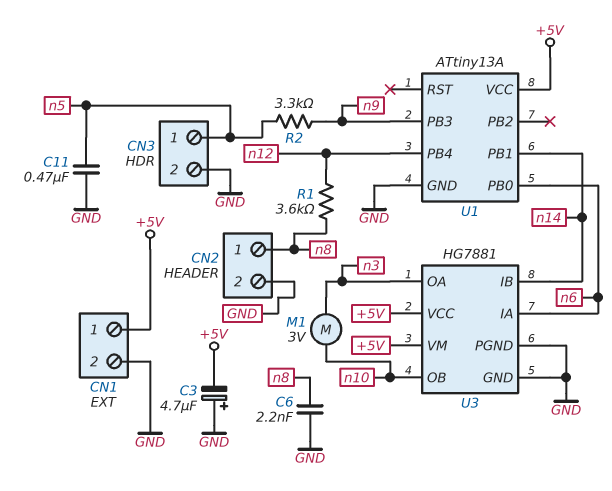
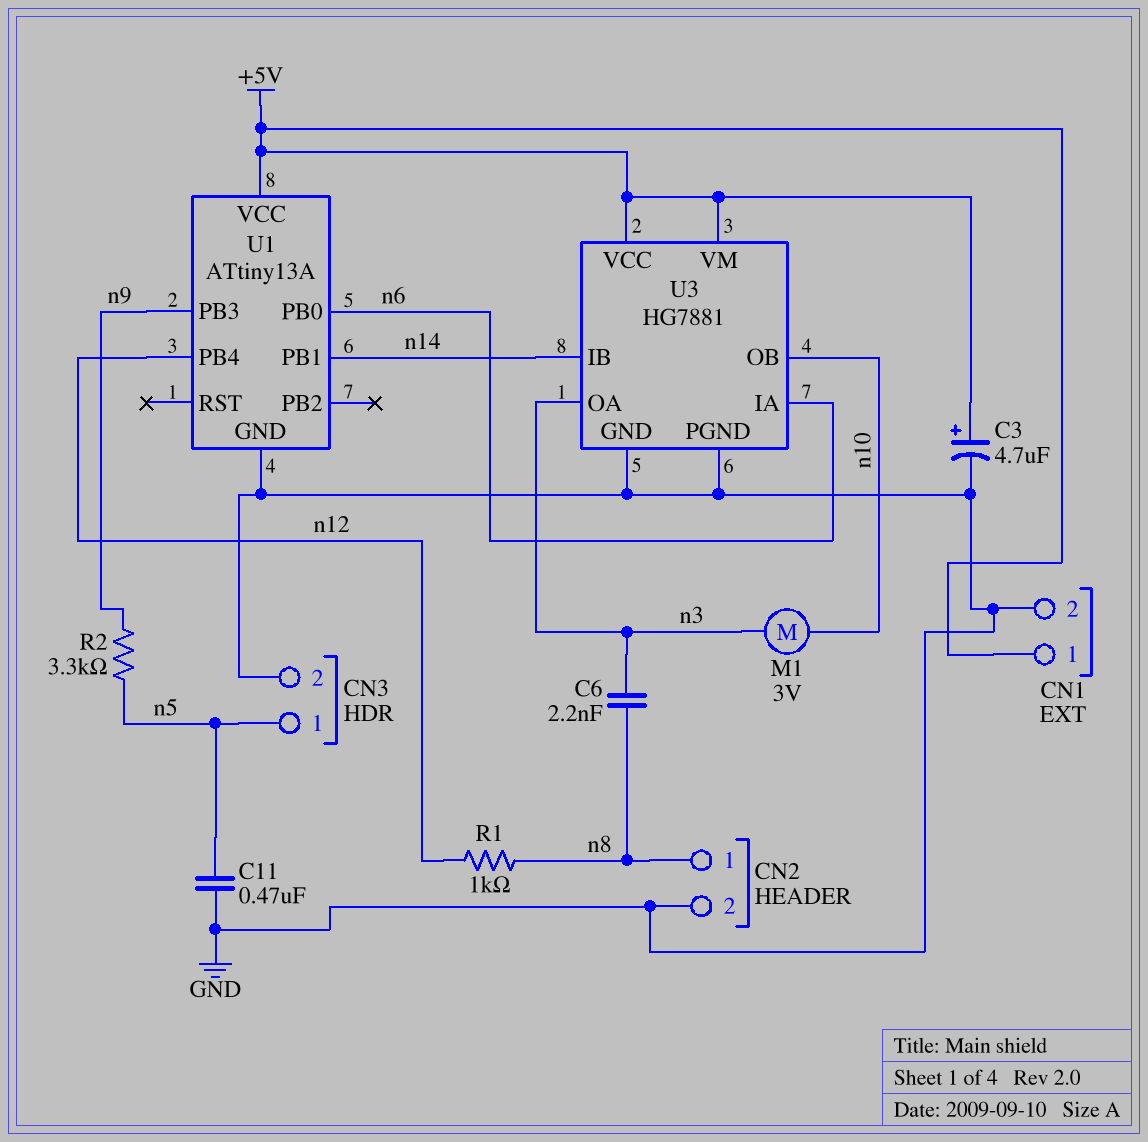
C3: 4.7uF (plus GND, minus +5V) -> 4.7uF (plus +5V, minus GND)
C6: 2.2nF (GND, n8) -> 2.2nF (n3, n8)
R1: 3.6k (n8, n12) -> 1k (n8, n12)

